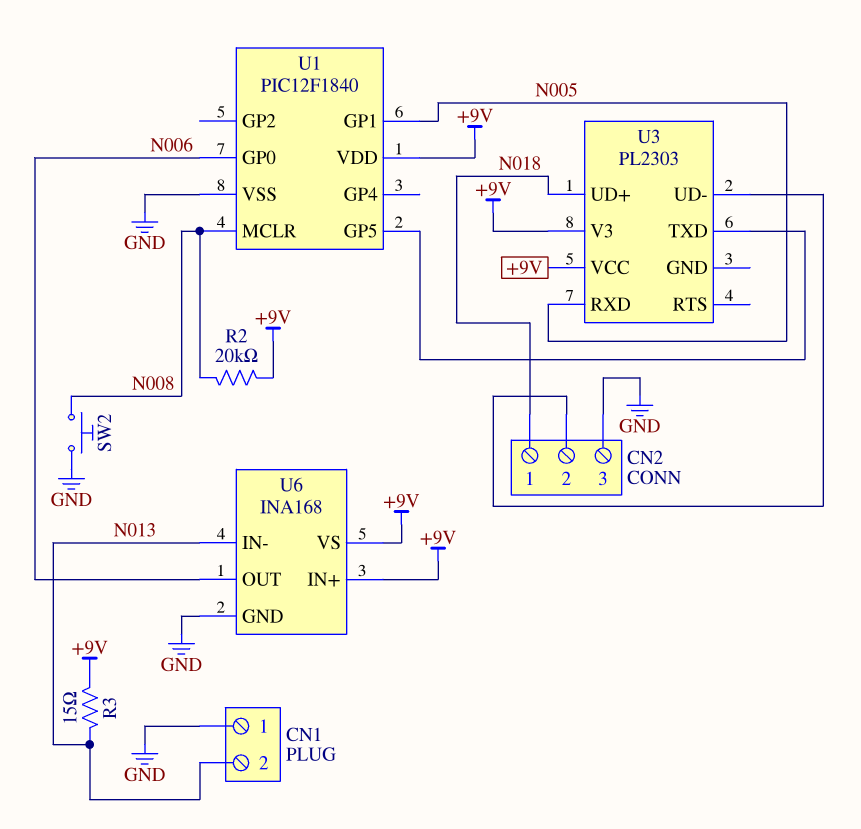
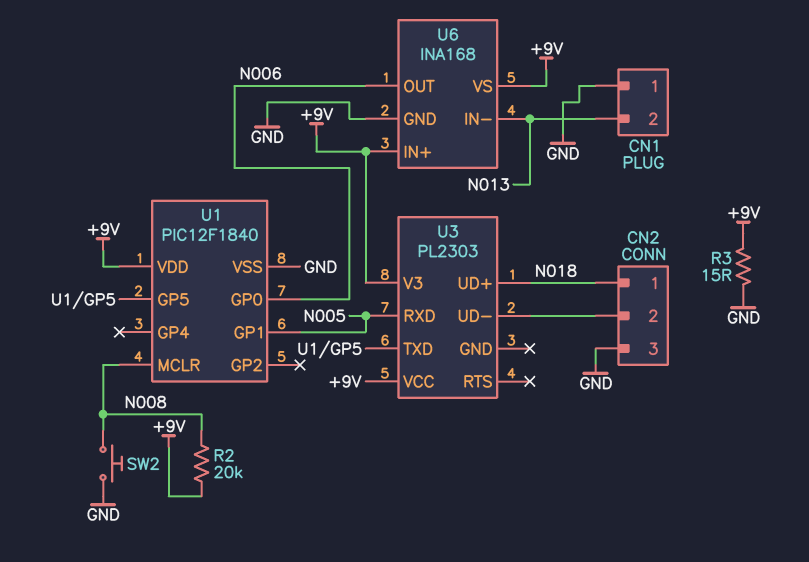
R3: 15 (+9V, N013) -> 15 (+9V, GND)

